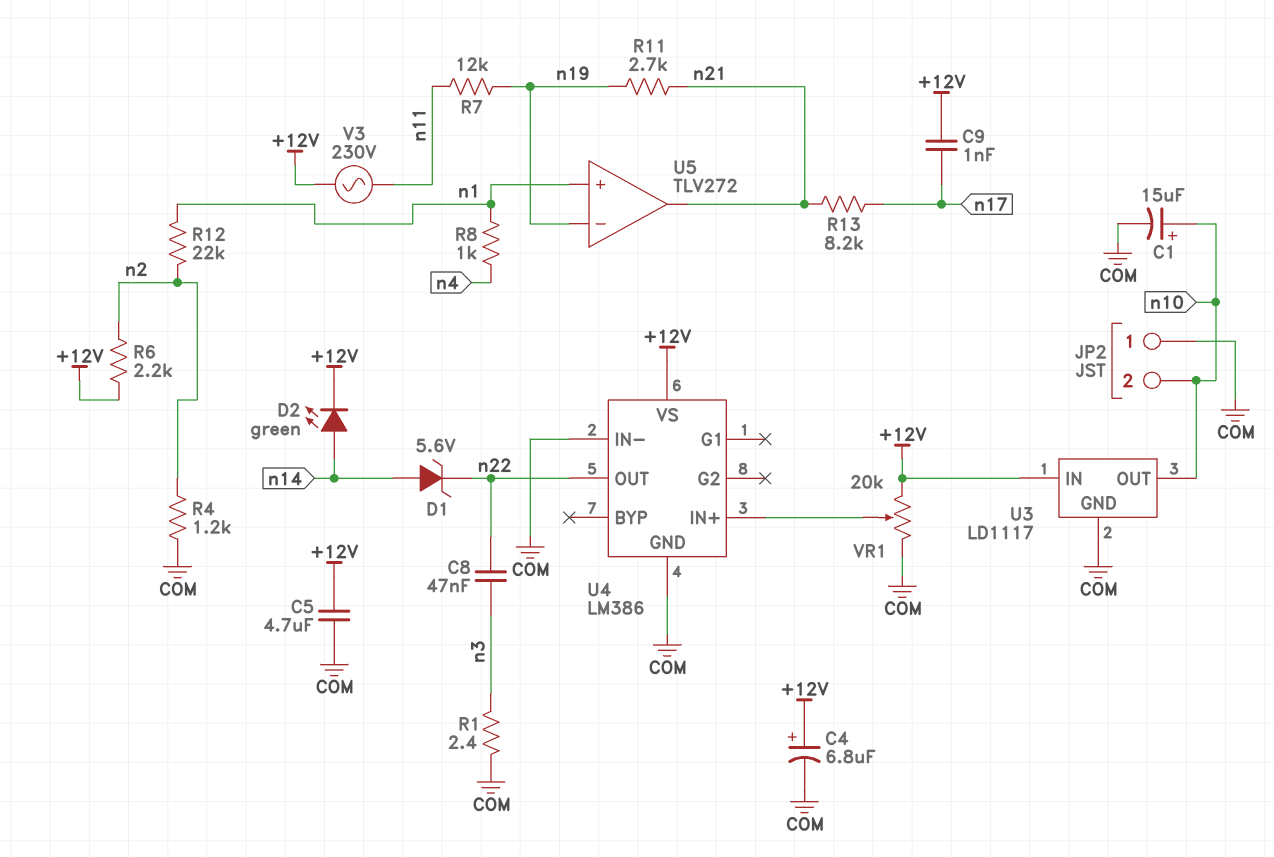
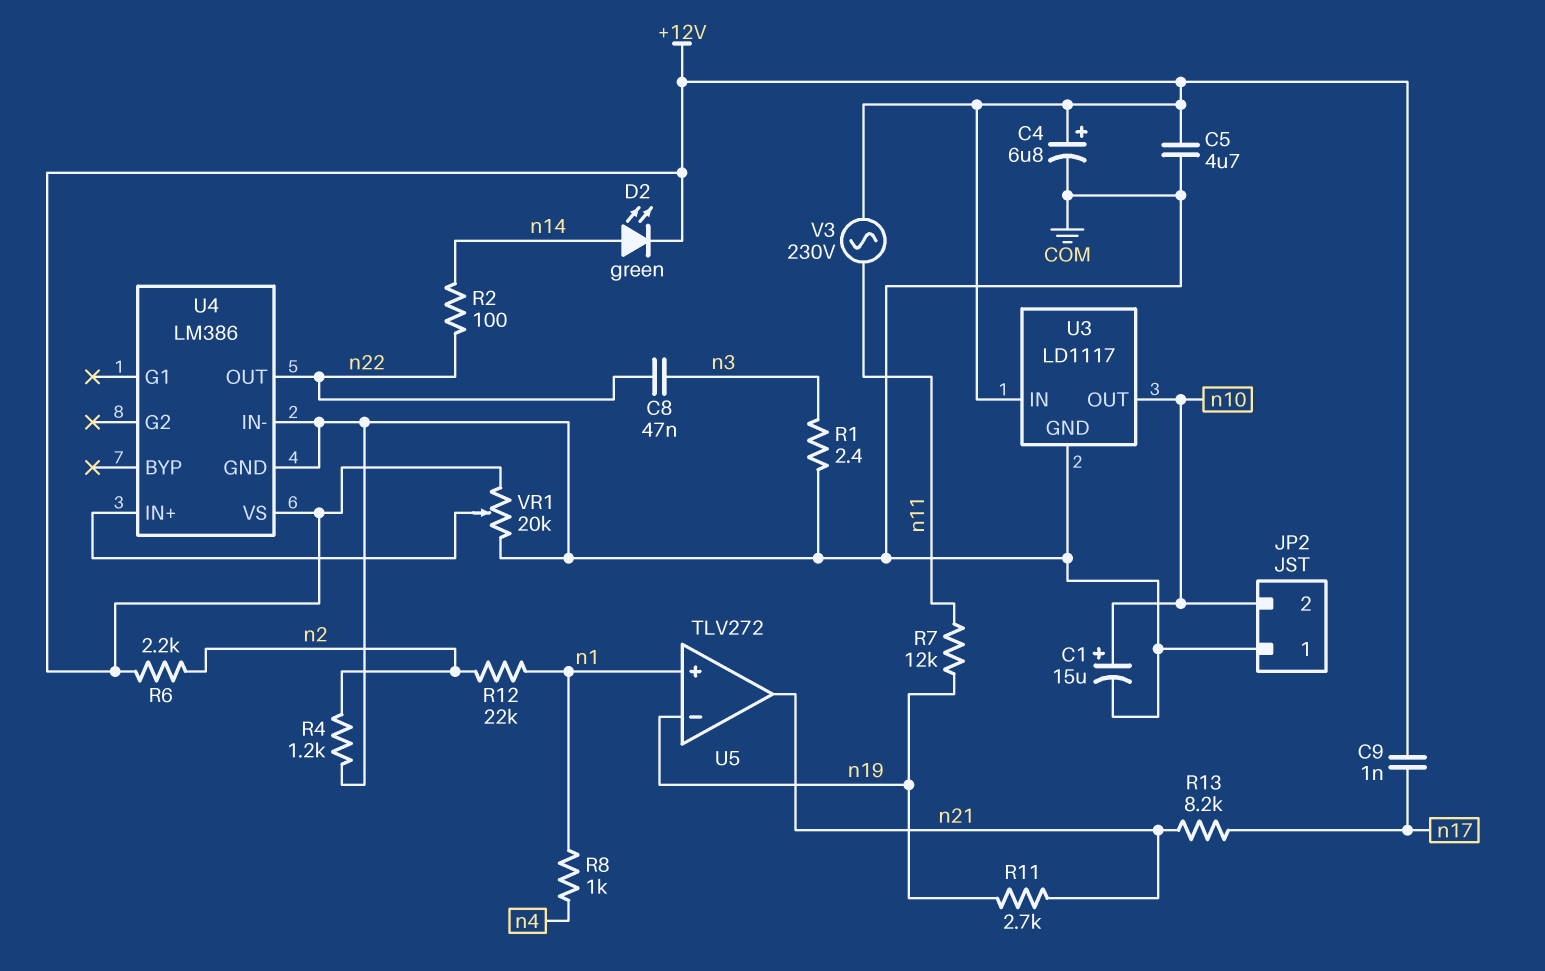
D1: zener 5.6V (A n14, K n22) -> none
R2: none -> 100 (n14, n22)

